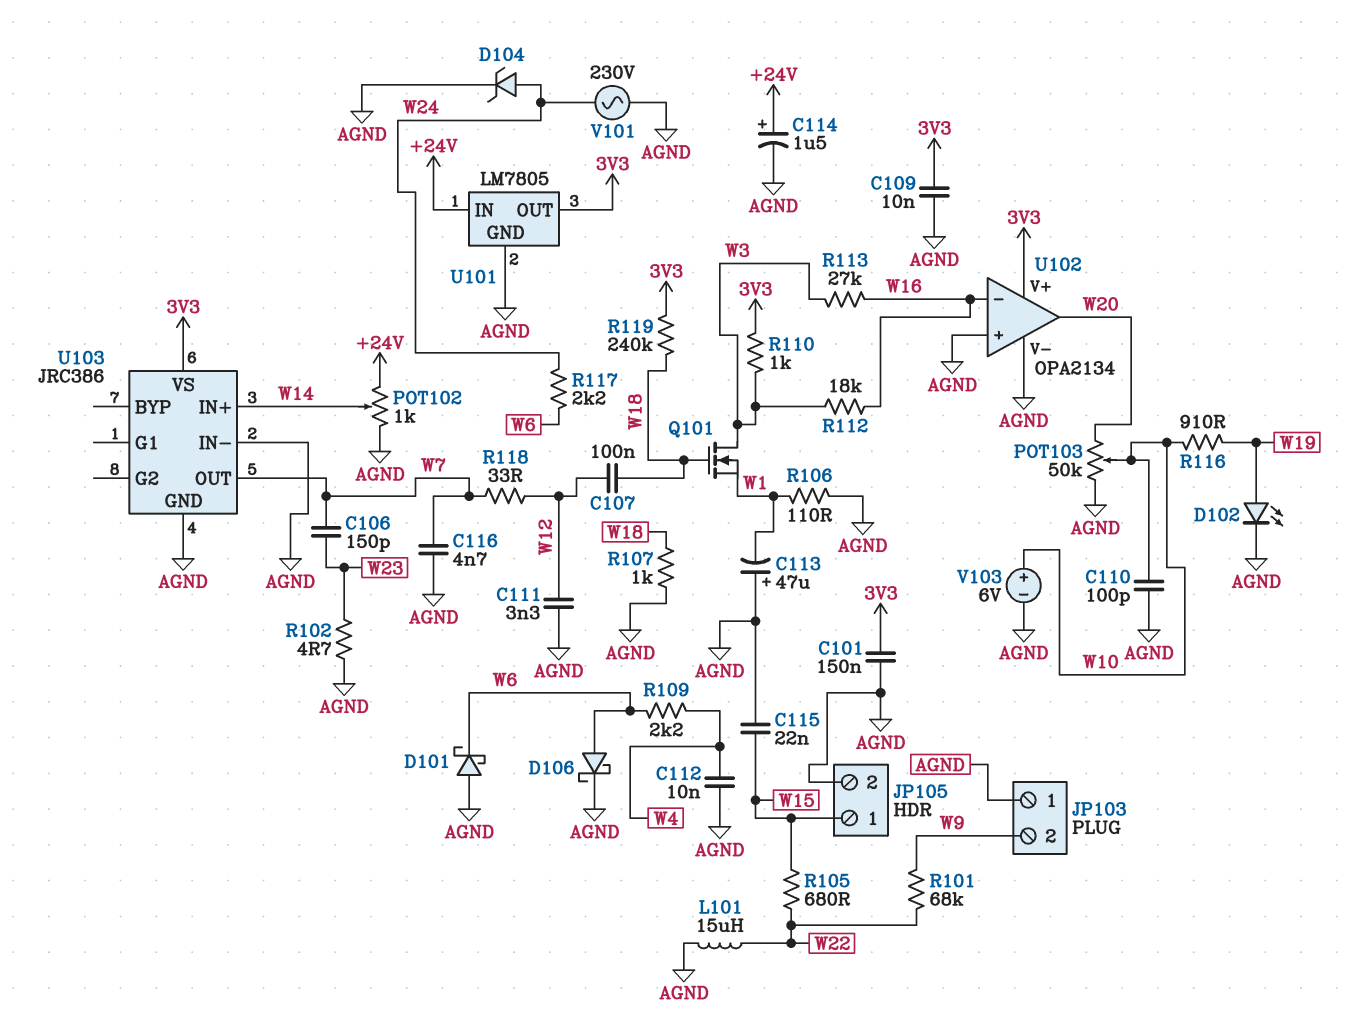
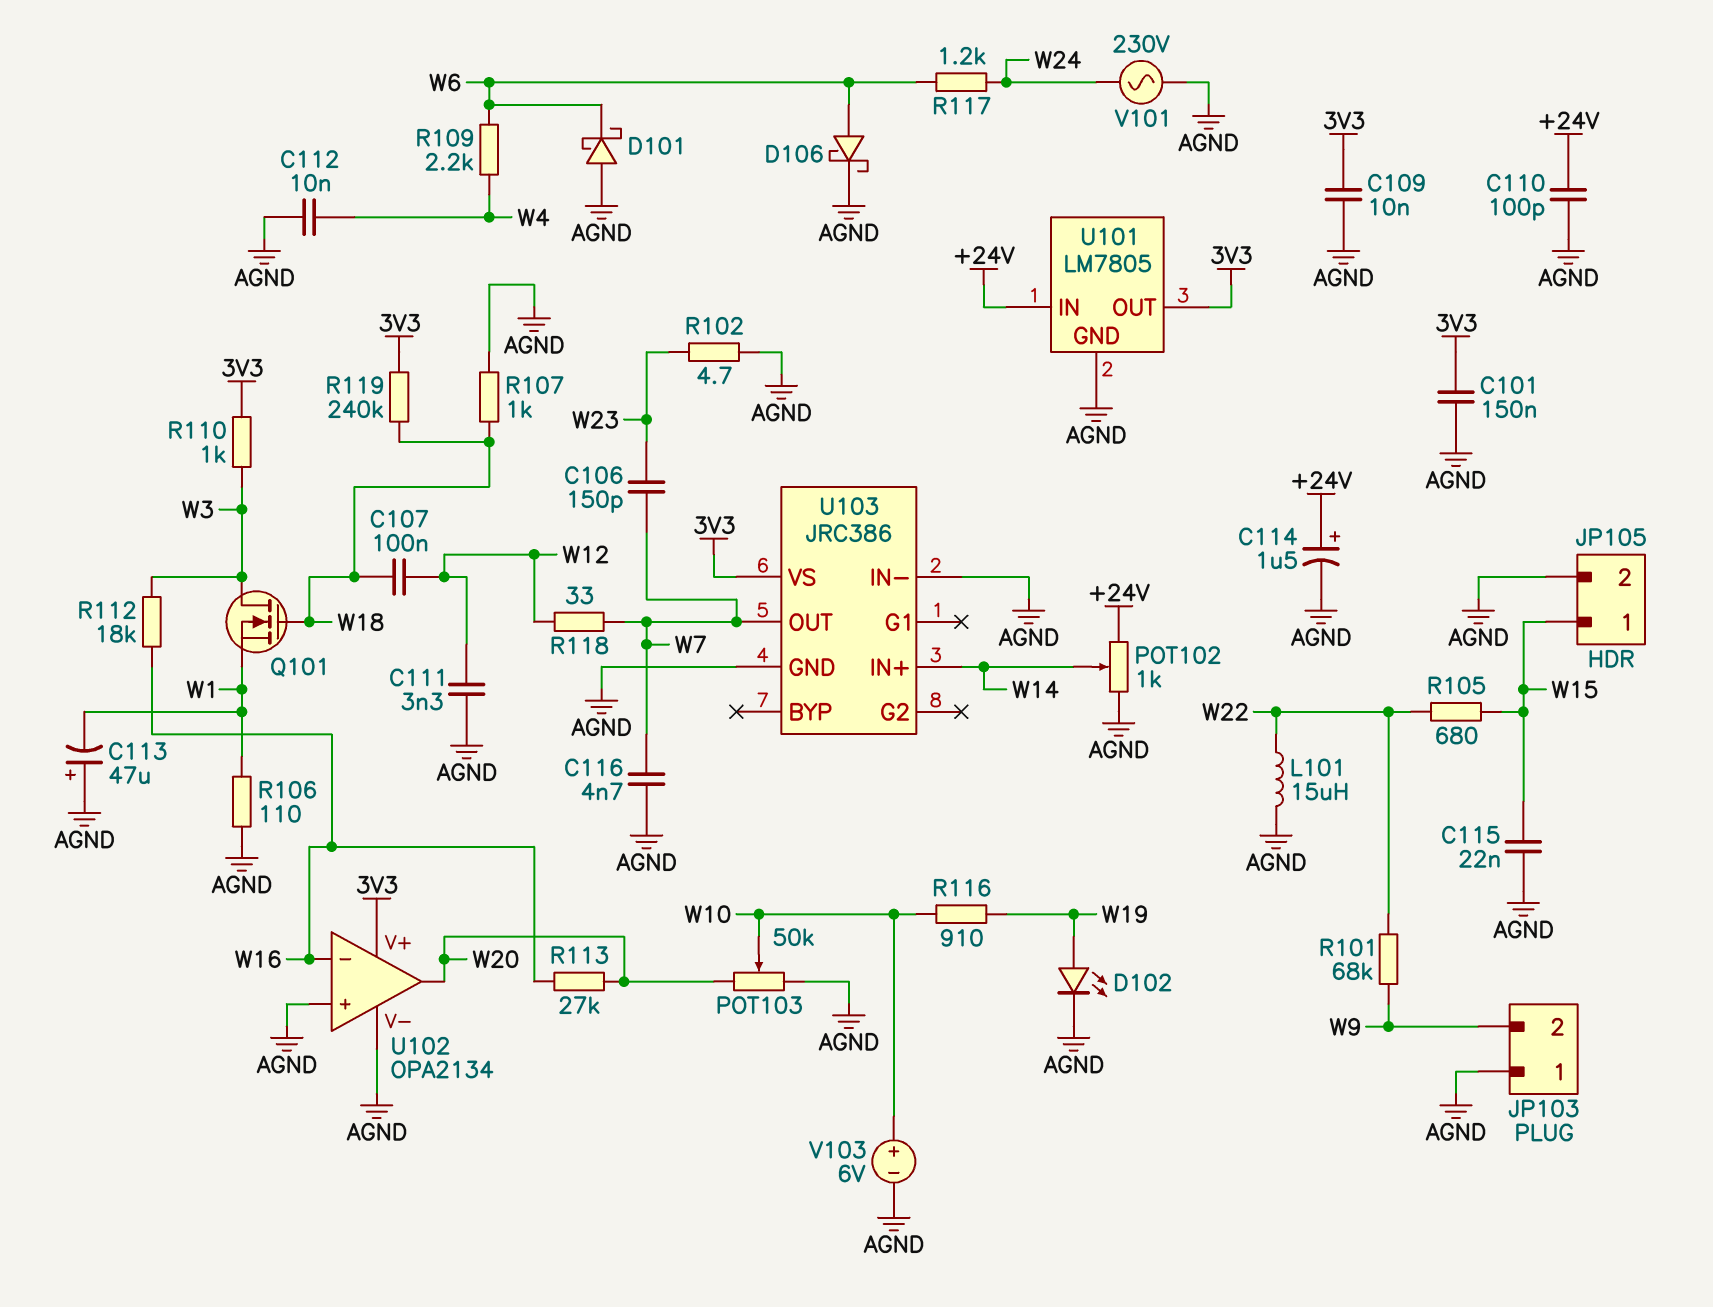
C110: 100pF (AGND, W10) -> 100pF (+24V, AGND)
D104: zener (A W24, K AGND) -> none
R113: 27k (W3, W16) -> 27k (W16, W20)
R117: 2.2k (W6, W24) -> 1.2k (W6, W24)

